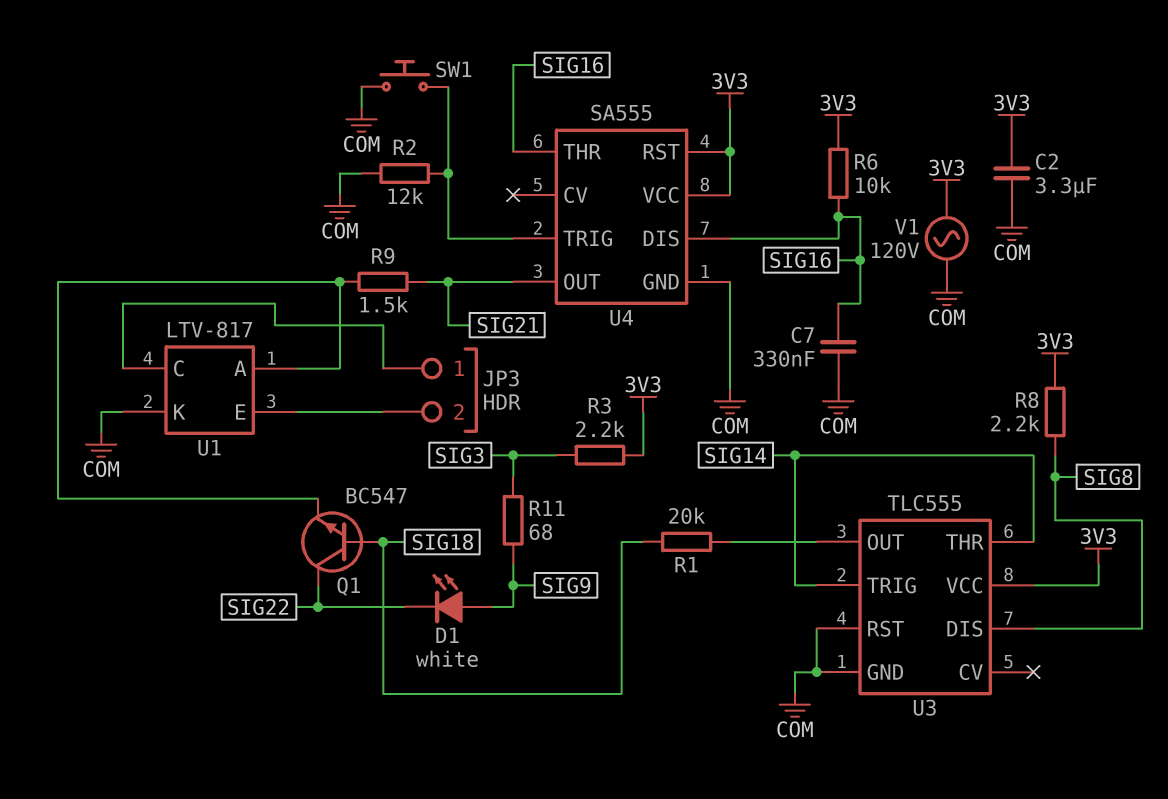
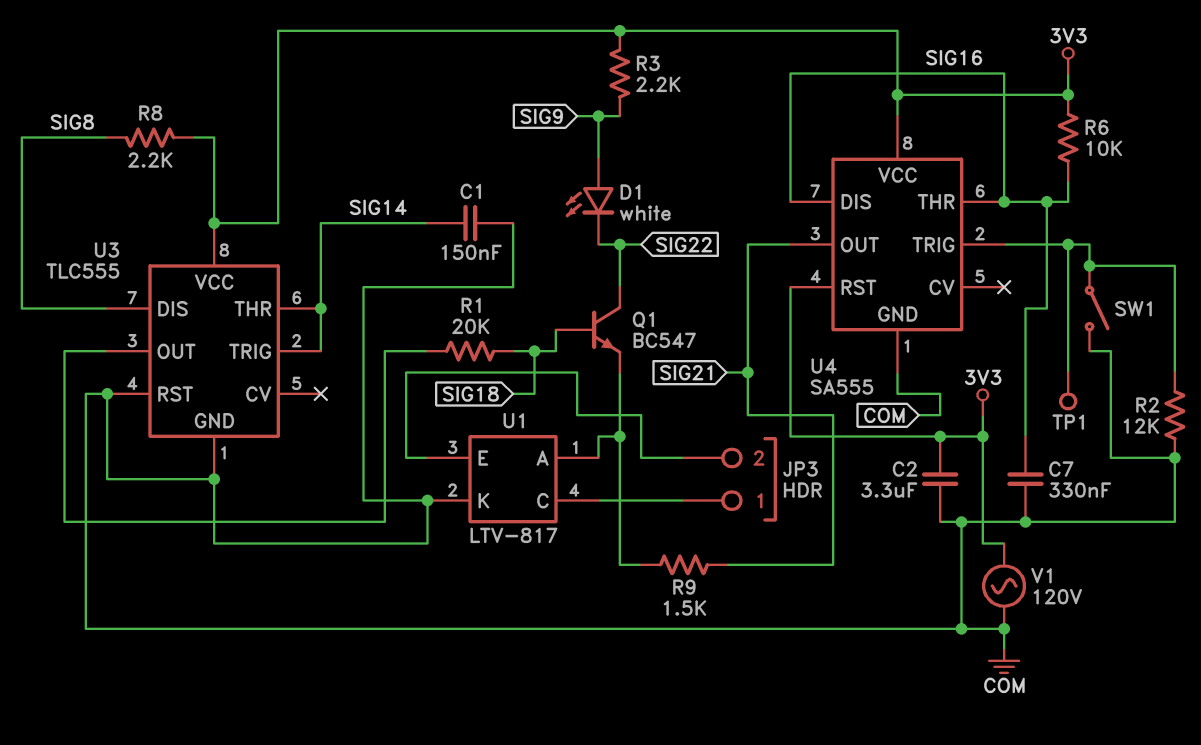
C1: none -> 150nF (COM, SIG14)
R3: 2.2k (3V3, SIG3) -> 2.2k (3V3, SIG9)
R11: 68 (SIG3, SIG9) -> none
SW1: button (COM, U4/TRIG) -> switch (COM, U4/TRIG)
TP1: none -> test point (U4/TRIG)

